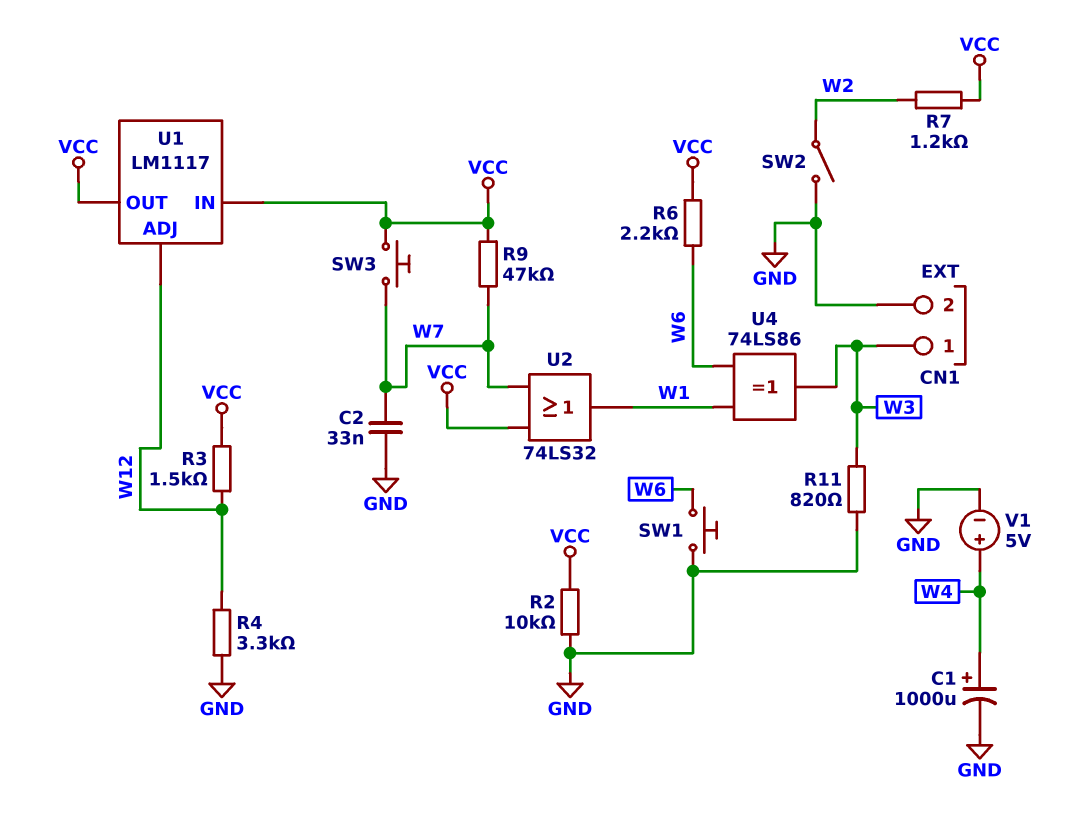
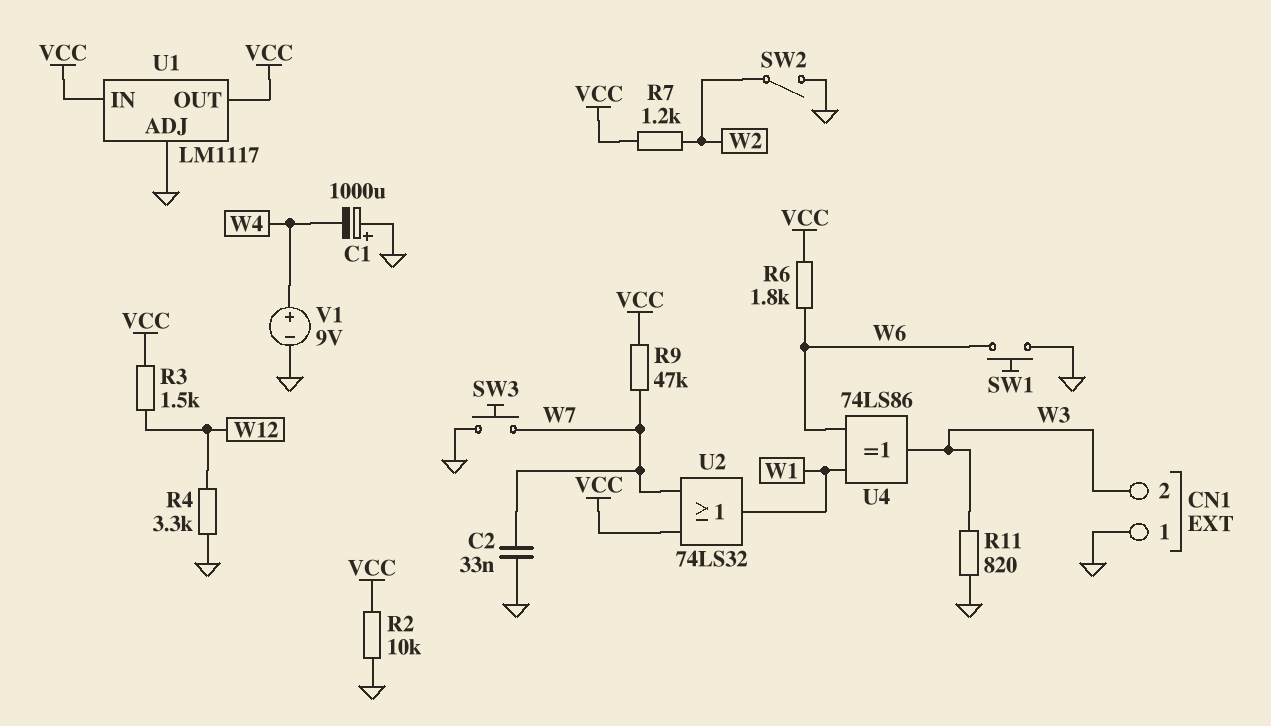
C1: 1000uF (plus W4, minus GND) -> 1000uF (plus GND, minus W4)
CN1 pin 1: W3 -> GND
CN1 pin 2: GND -> W3
R6: 2.2k (VCC, W6) -> 1.8k (VCC, W6)
SW3: button (VCC, W7) -> button (GND, W7)
U1 pin ADJ: W12 -> GND
V1: 5V (plus W4, minus GND) -> 9V (plus W4, minus GND)

